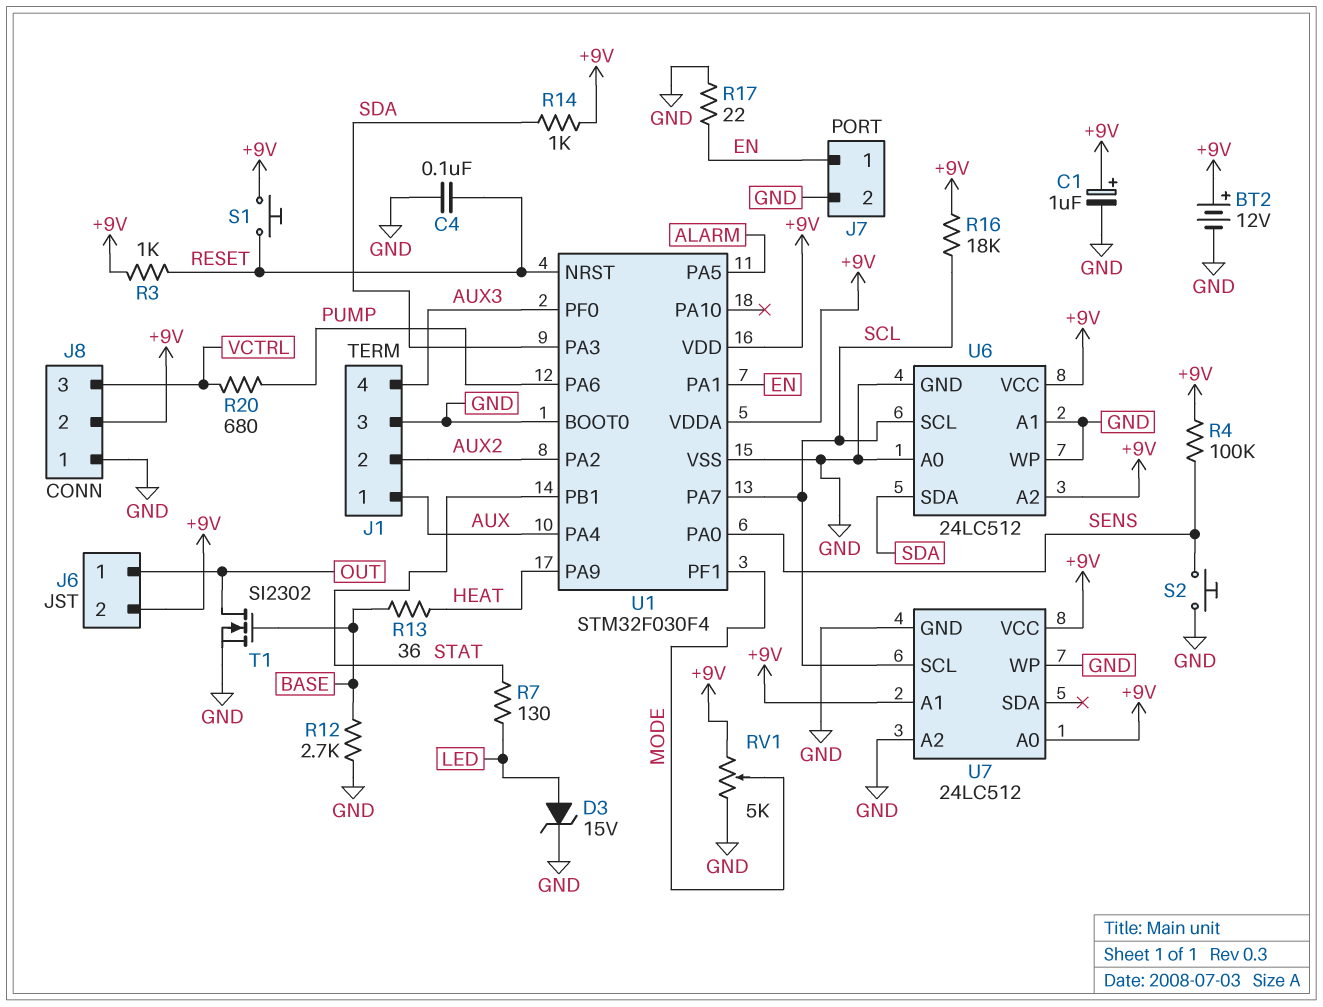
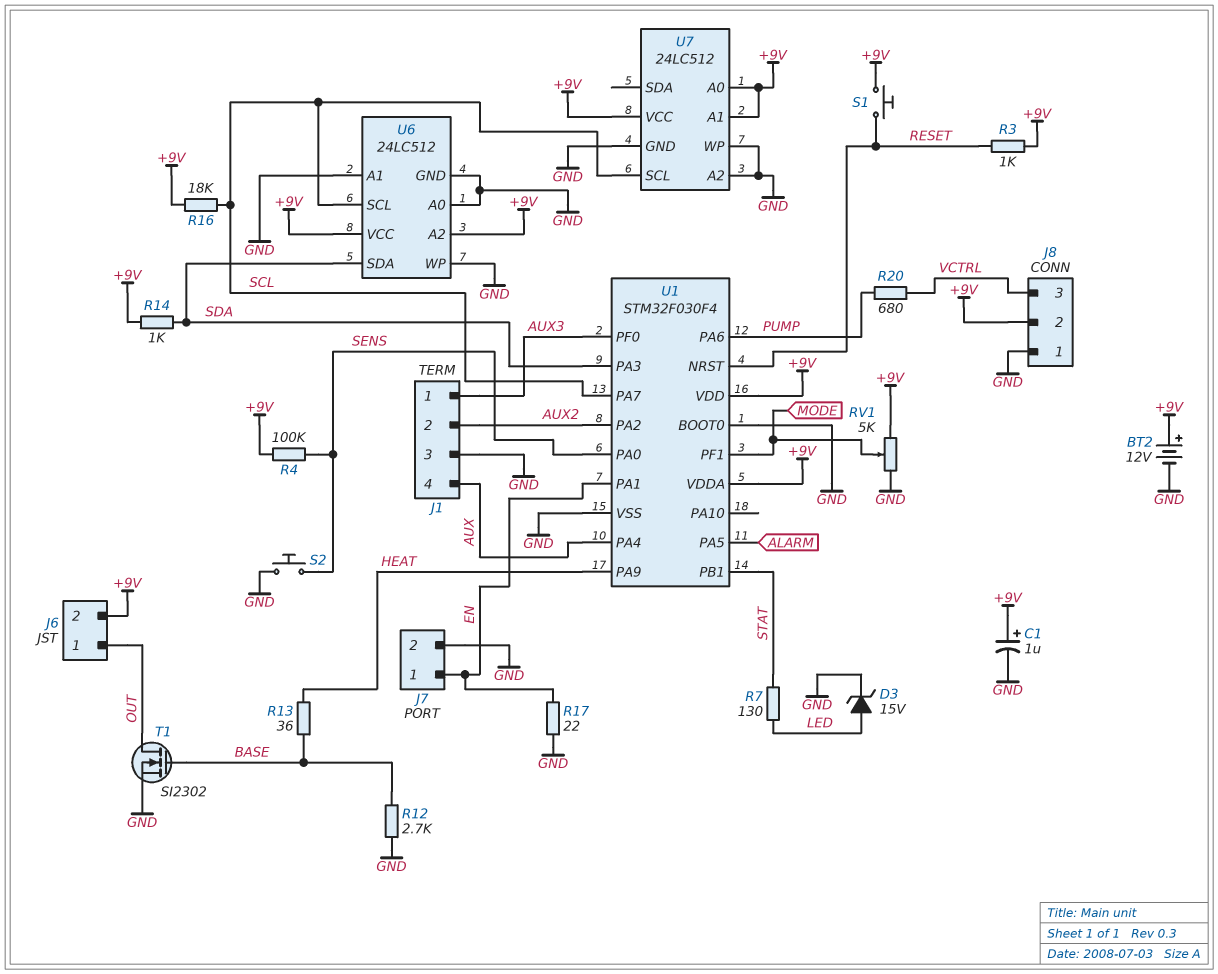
C4: 100nF (GND, RESET) -> none
J1 pin 1: AUX -> AUX3
J1 pin 4: AUX3 -> AUX

